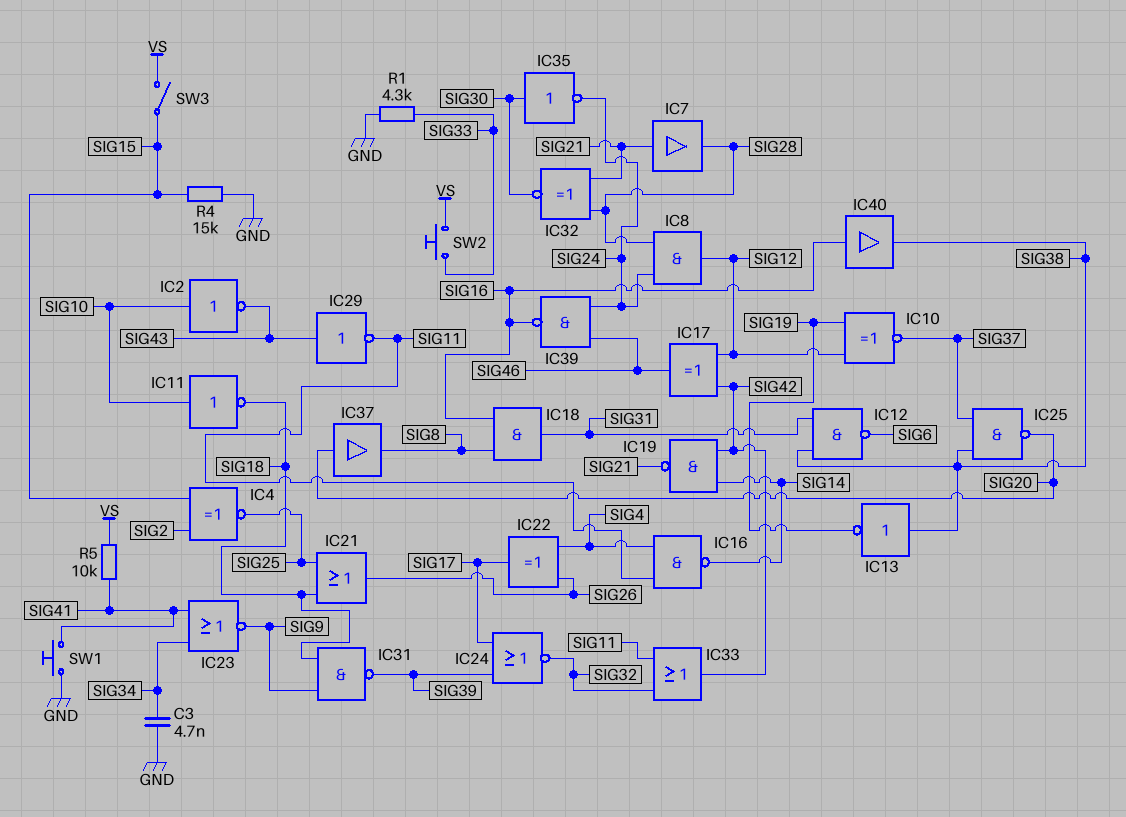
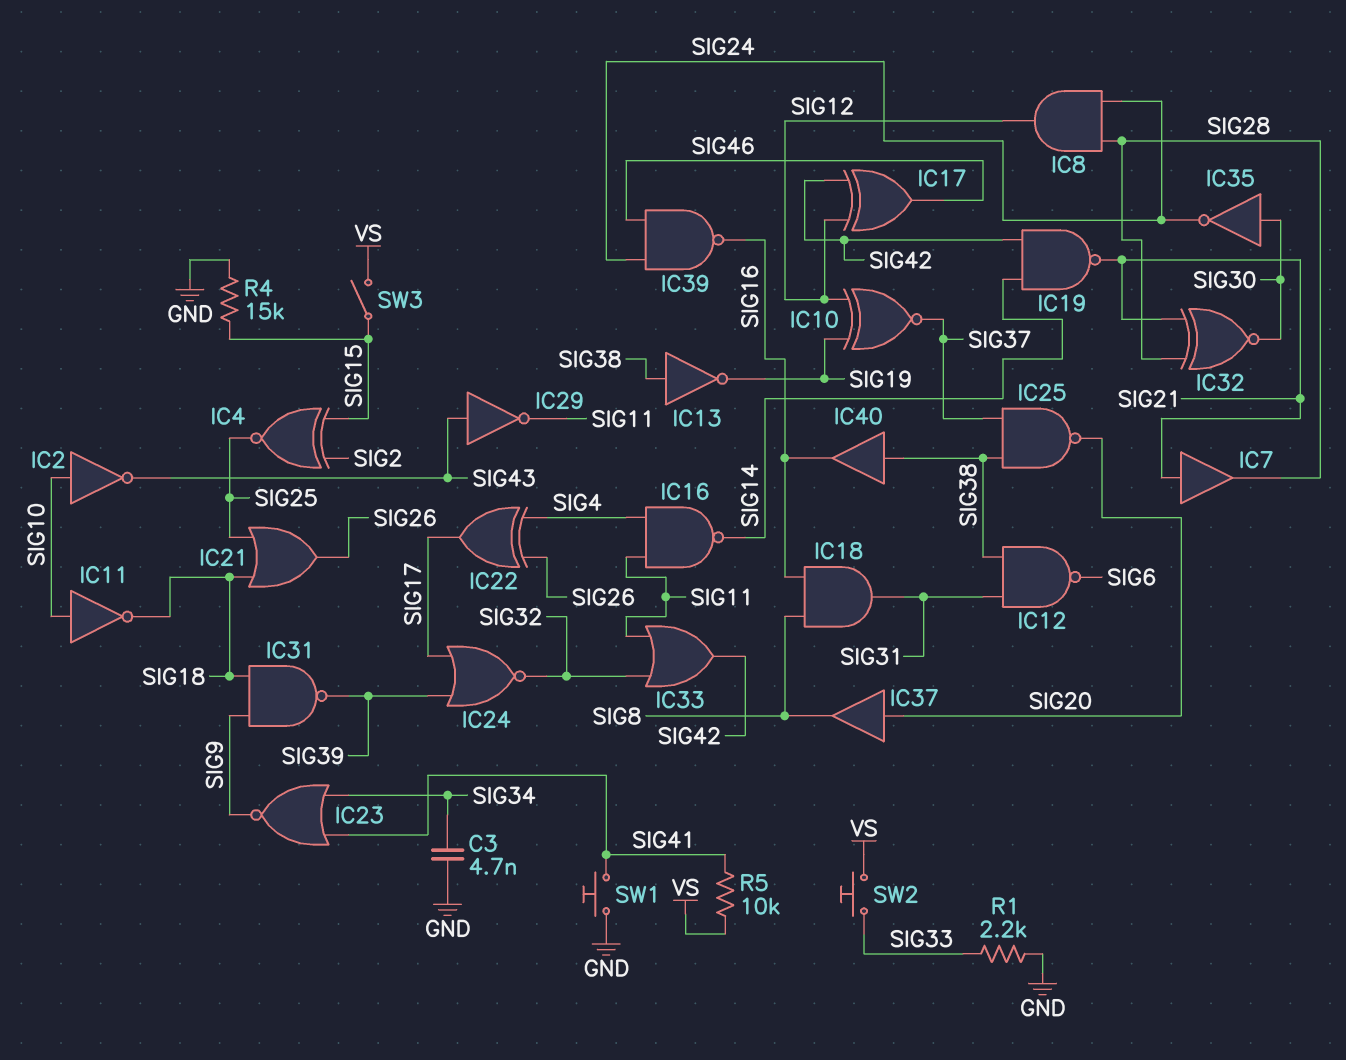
IC40: buffer (in SIG16, out SIG38) -> buffer (in SIG38, out SIG16)
R1: 4.3k (GND, SIG33) -> 2.2k (GND, SIG33)

